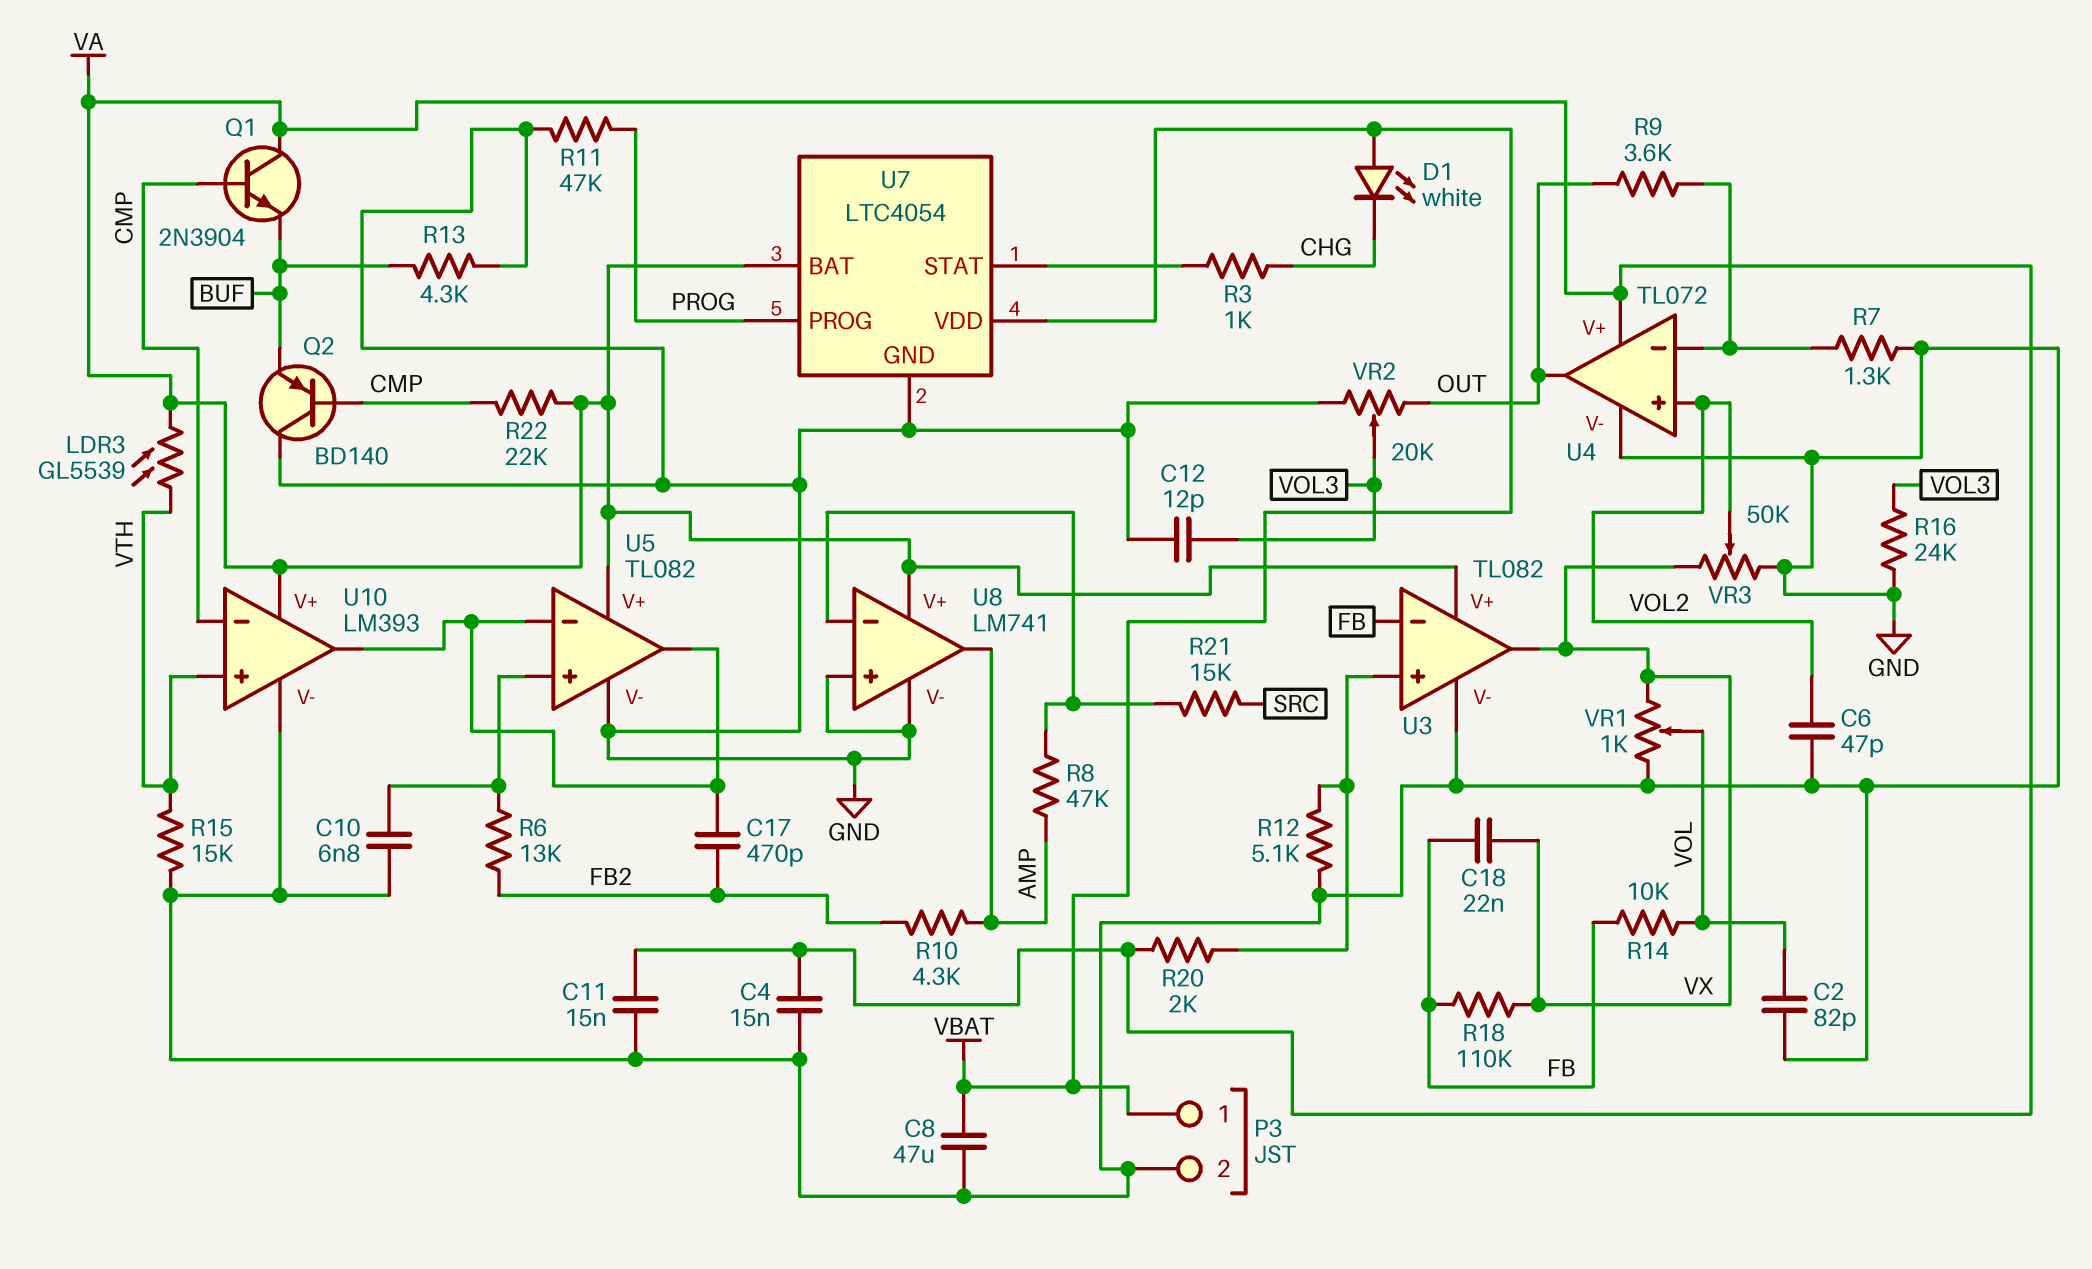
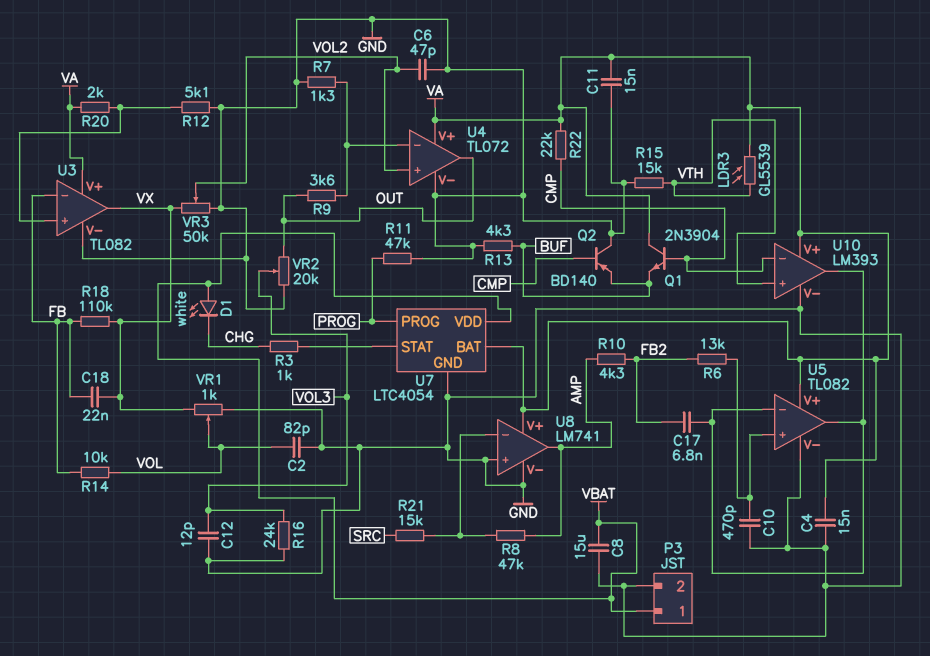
C8: 47uF (GND, VBAT) -> 15uF (GND, VBAT)
C10: 6.8nF (GND, U5/in+) -> 470pF (GND, U5/in+)
C17: 470pF (FB2, U5/in-) -> 6.8nF (FB2, U5/in-)

